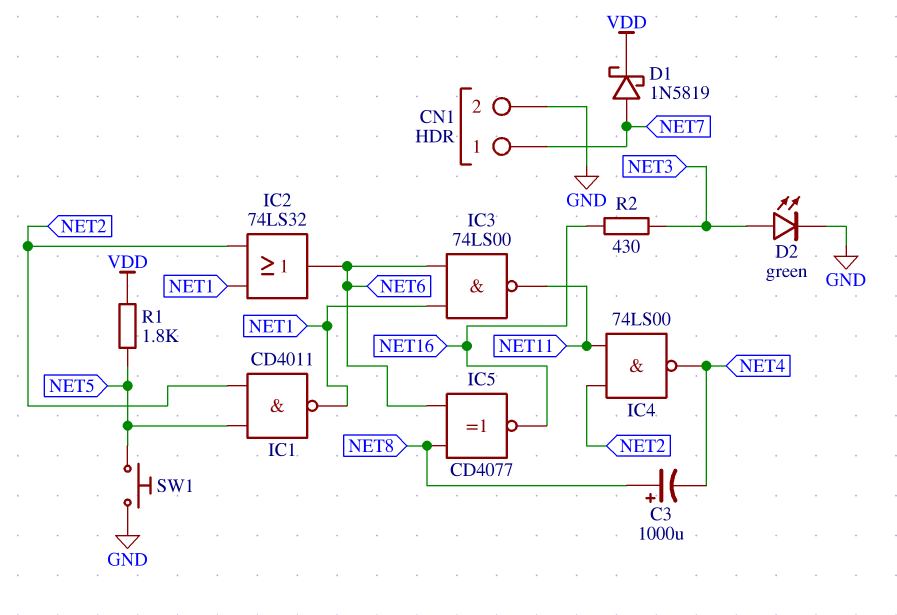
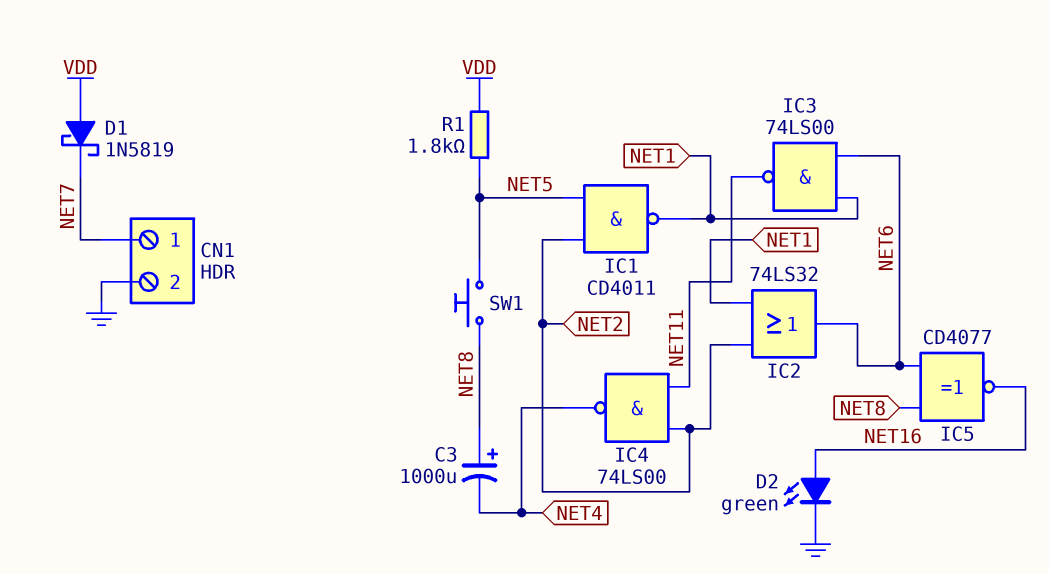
D1: schottky 1N5819 (A NET7, K VDD) -> schottky 1N5819 (A VDD, K NET7)
D2: LED green (A NET3, K GND) -> LED green (A NET16, K GND)
R2: 430 (NET3, NET16) -> none
SW1: button (GND, NET5) -> button (NET5, NET8)

